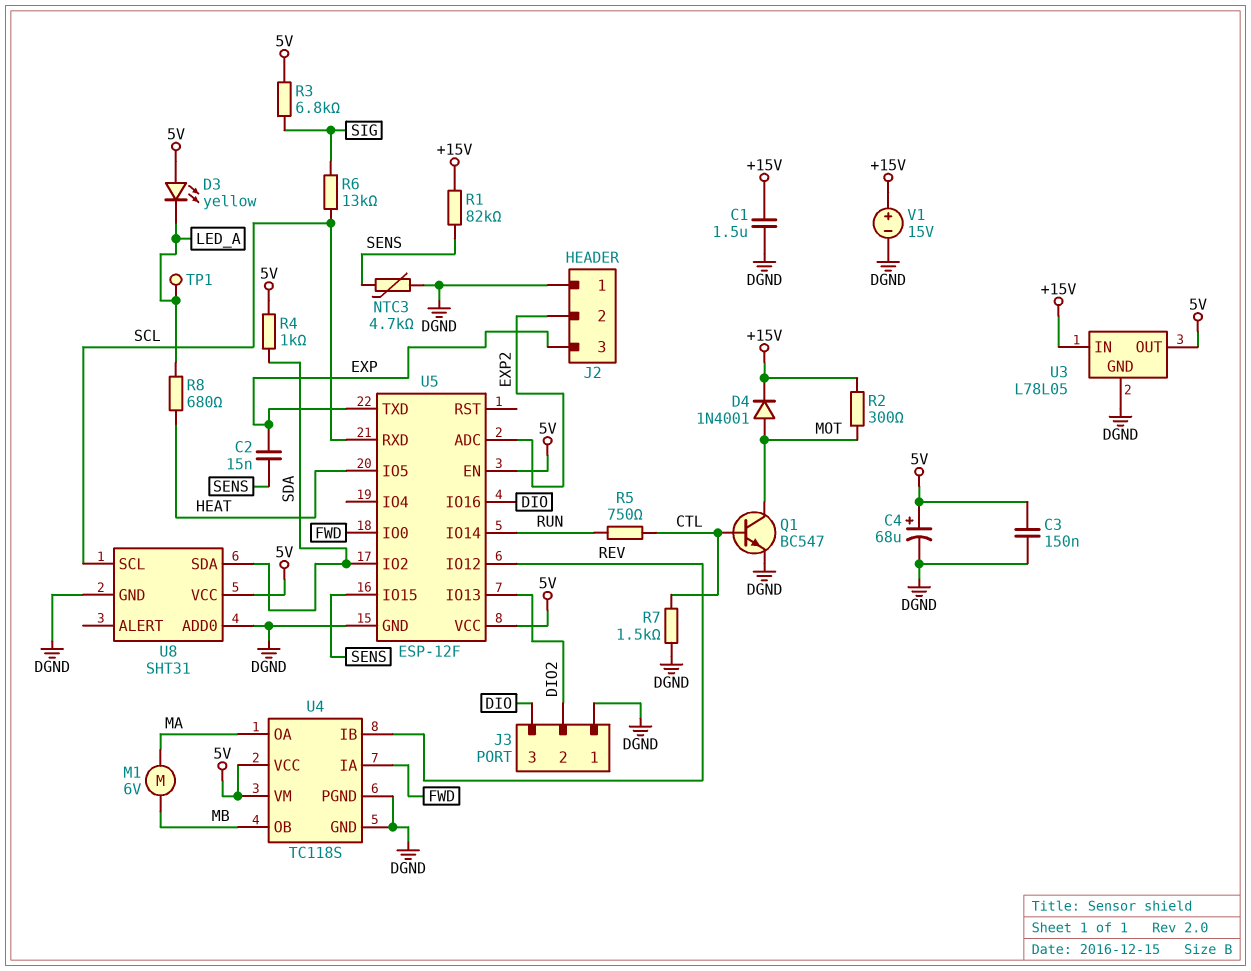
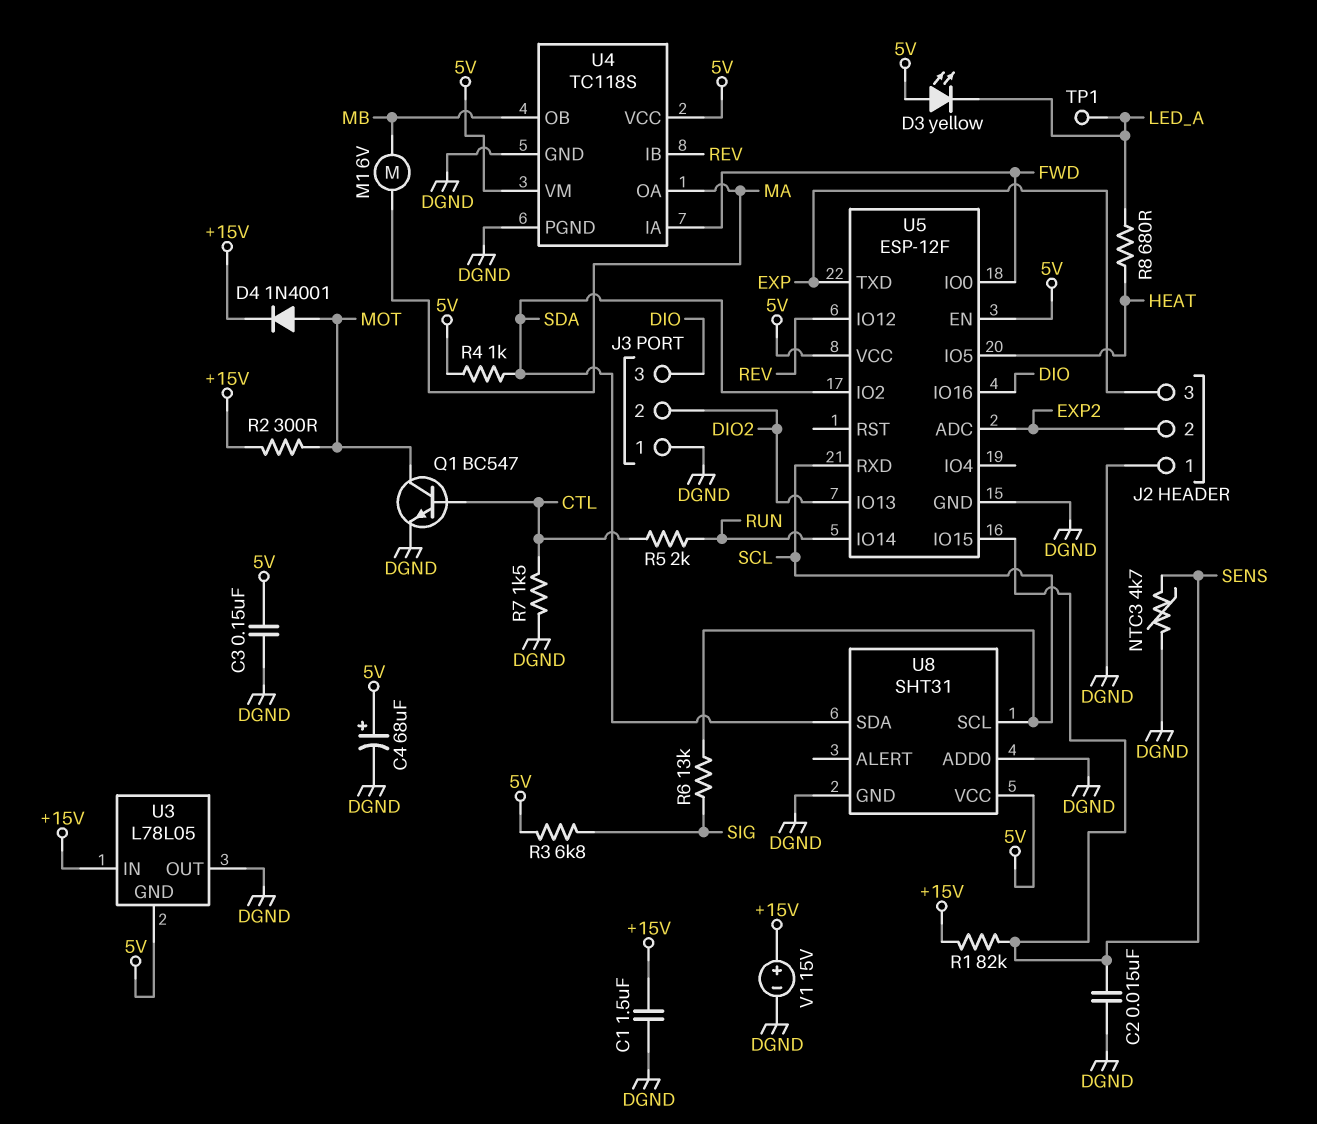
C2: 15nF (EXP, SENS) -> 15nF (DGND, SENS)
R5: 750 (CTL, RUN) -> 2k (CTL, RUN)
U3 pin GND: DGND -> 5V
U3 pin OUT: 5V -> DGND

